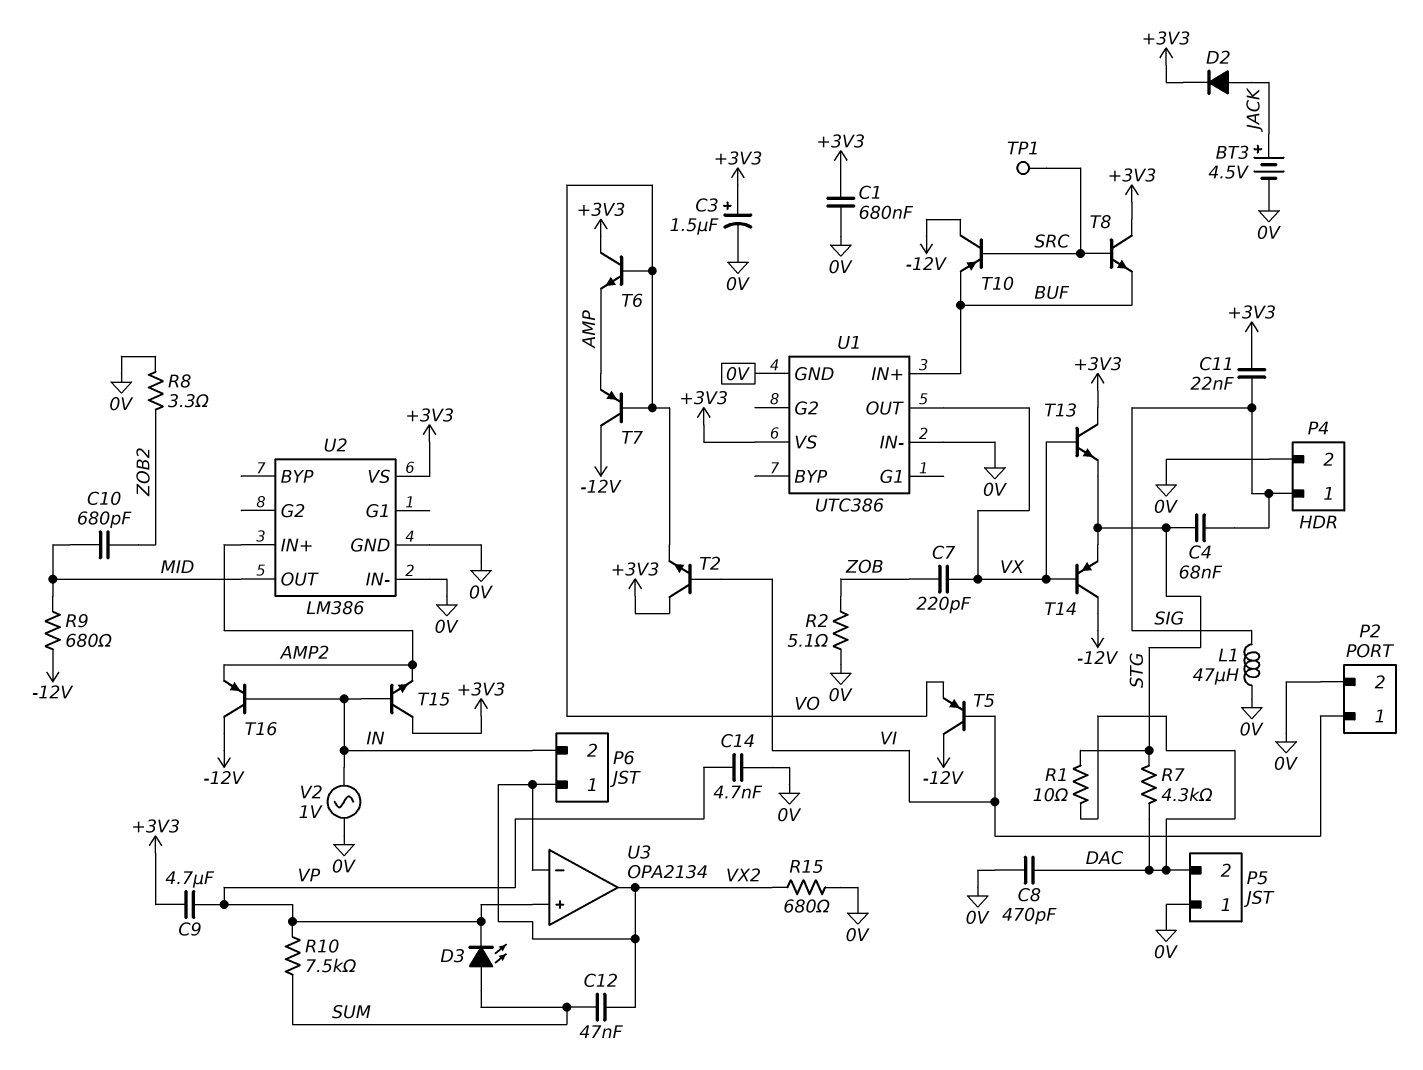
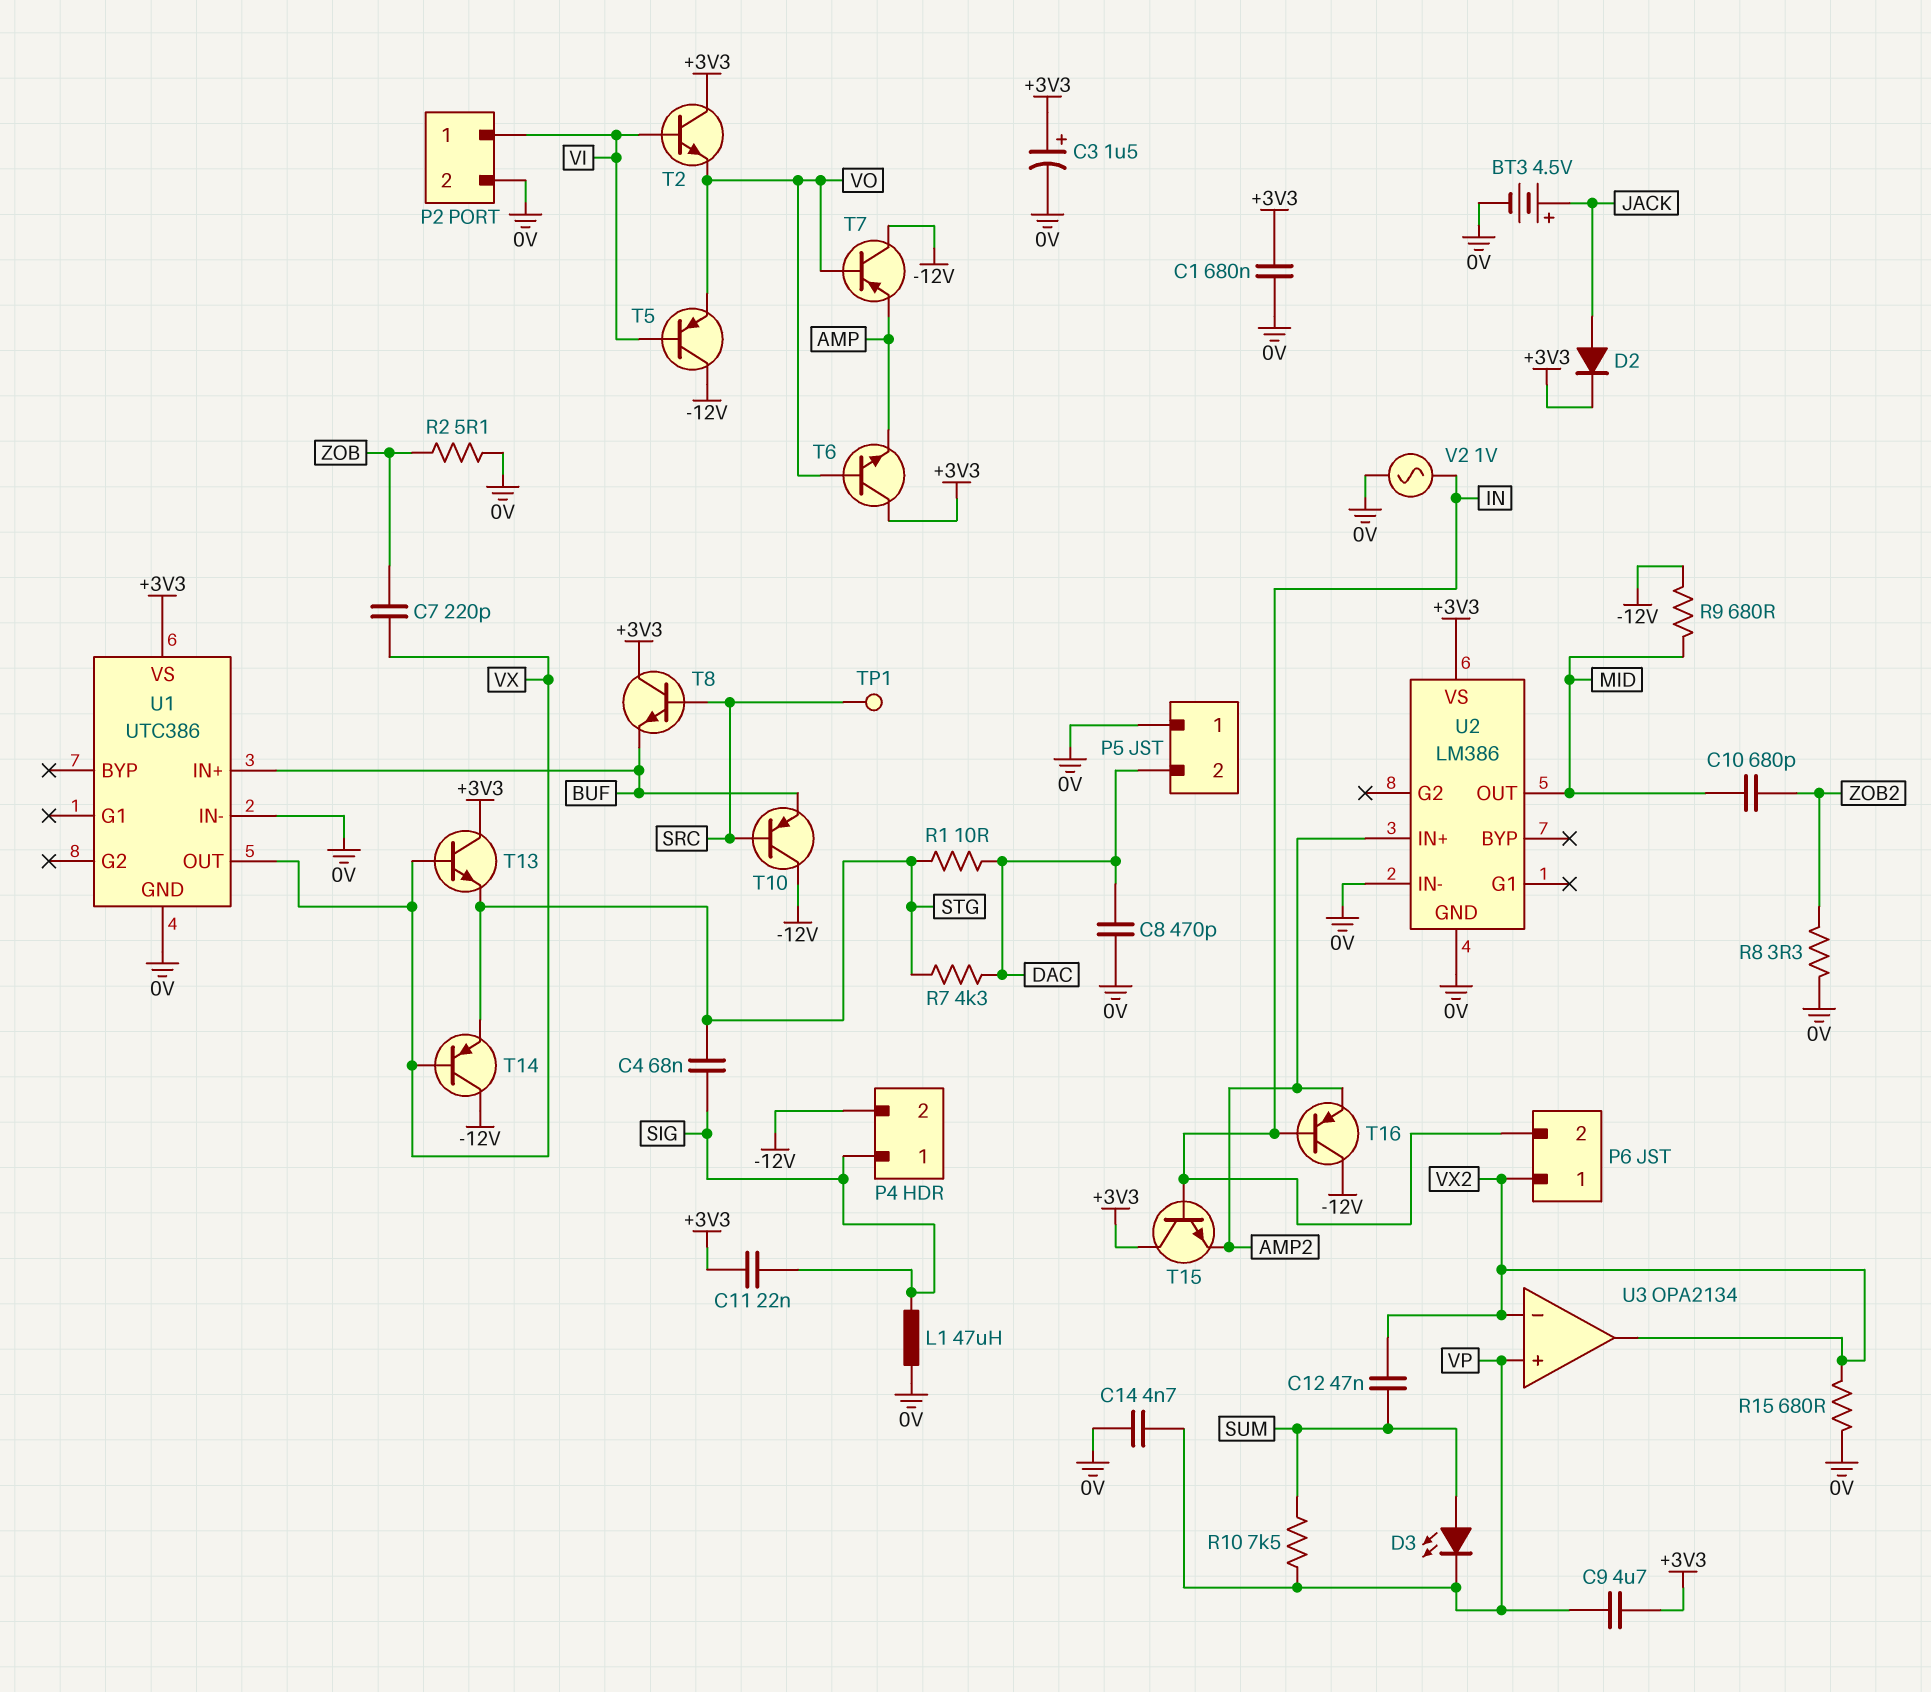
P4 pin 2: 0V -> -12V

